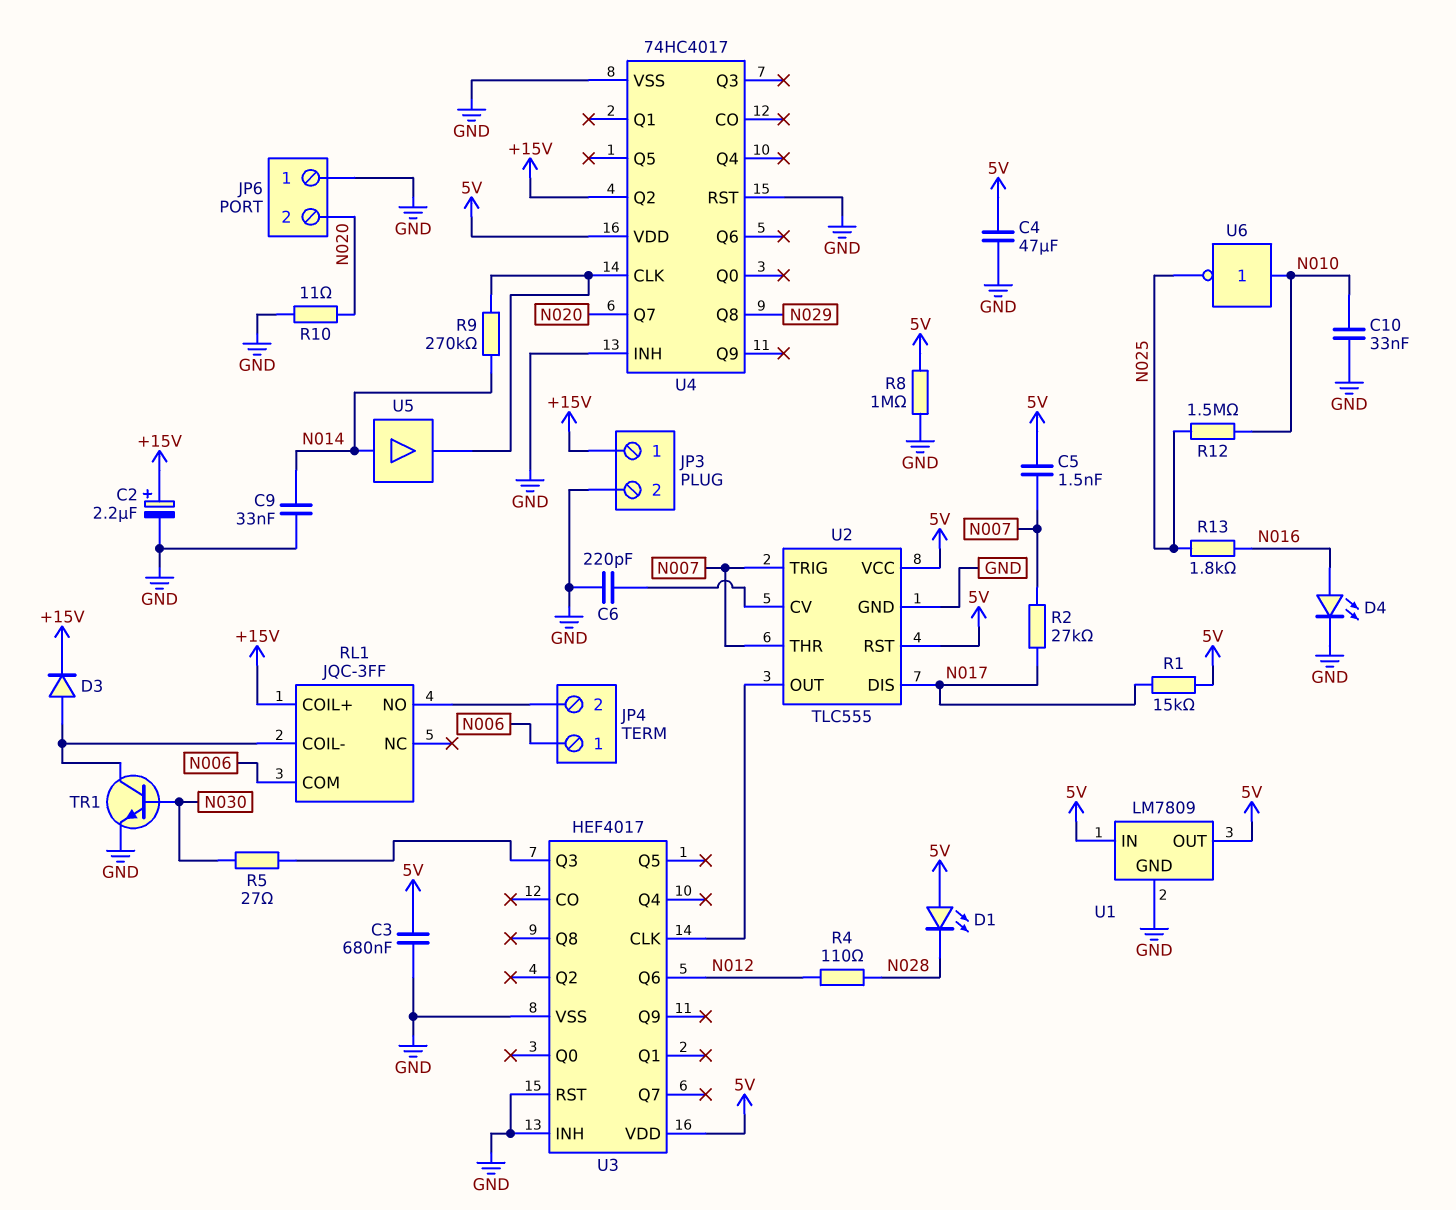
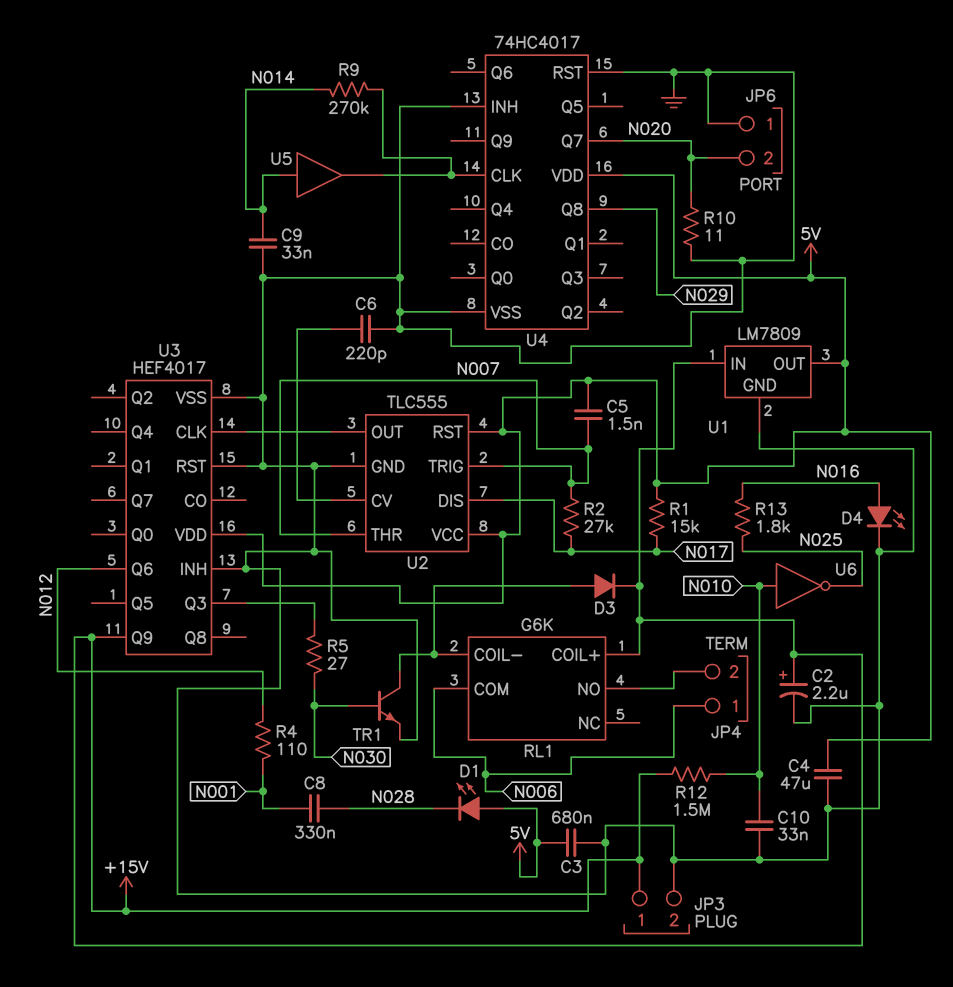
C8: none -> 330nF (N001, N028)
R4: 110 (N012, N028) -> 110 (N001, N012)
R8: 1M (5V, GND) -> none
R12: 1.5M (N010, N025) -> 1.5M (+15V, N010)
RL1: JQC-3FF -> G6K
U1 pin IN: 5V -> +15V
U3 pin Q9: none -> +15V
U4 pin Q2: +15V -> none

